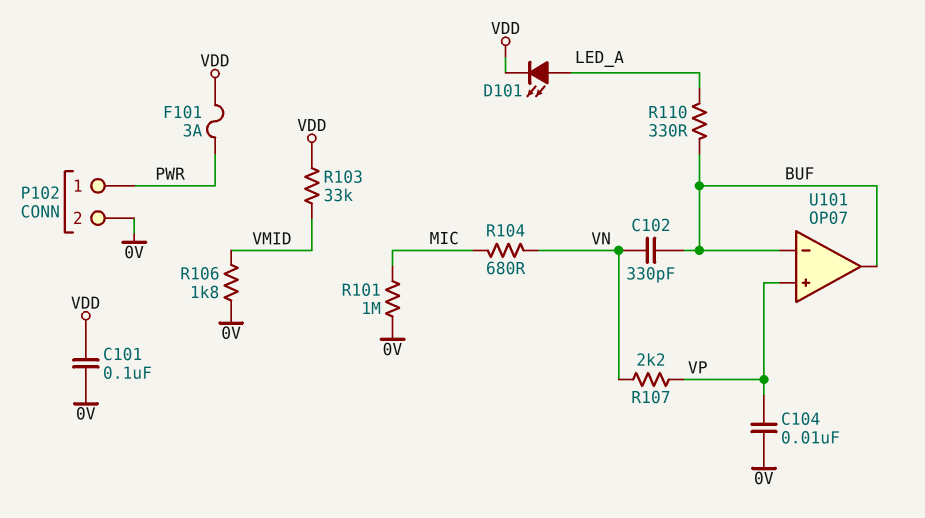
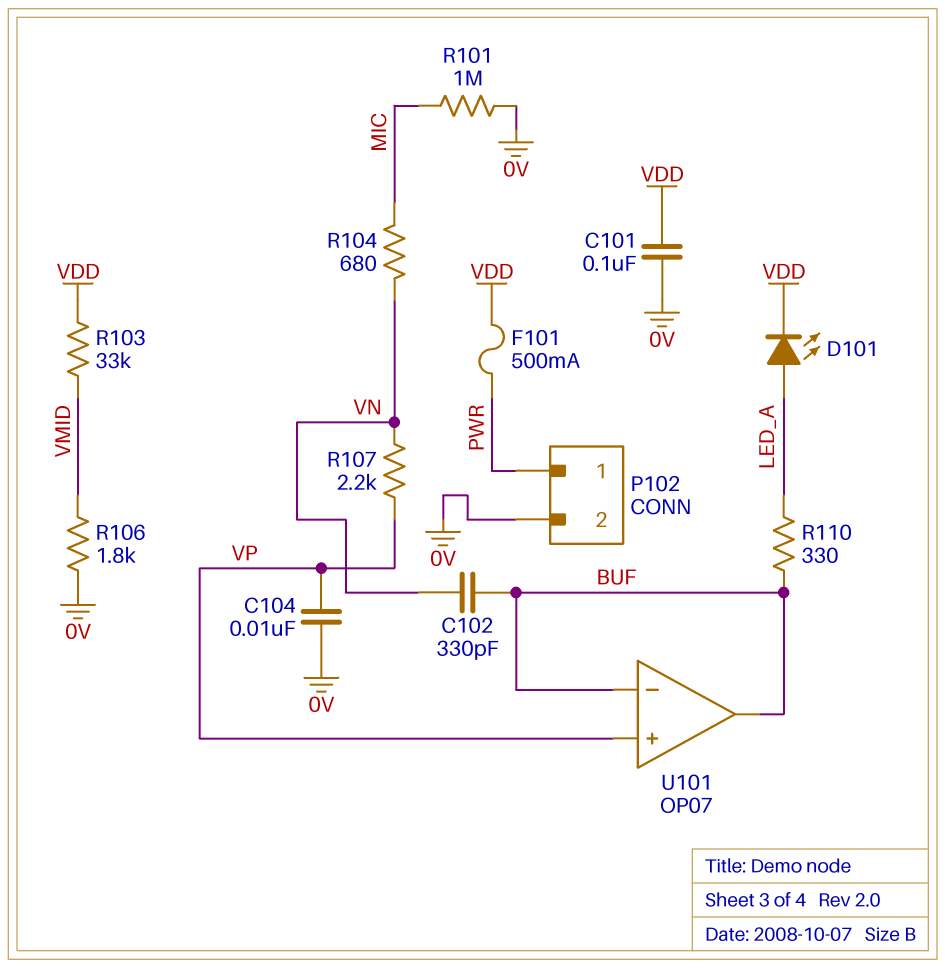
F101: 3A (PWR, VDD) -> 500mA (PWR, VDD)

